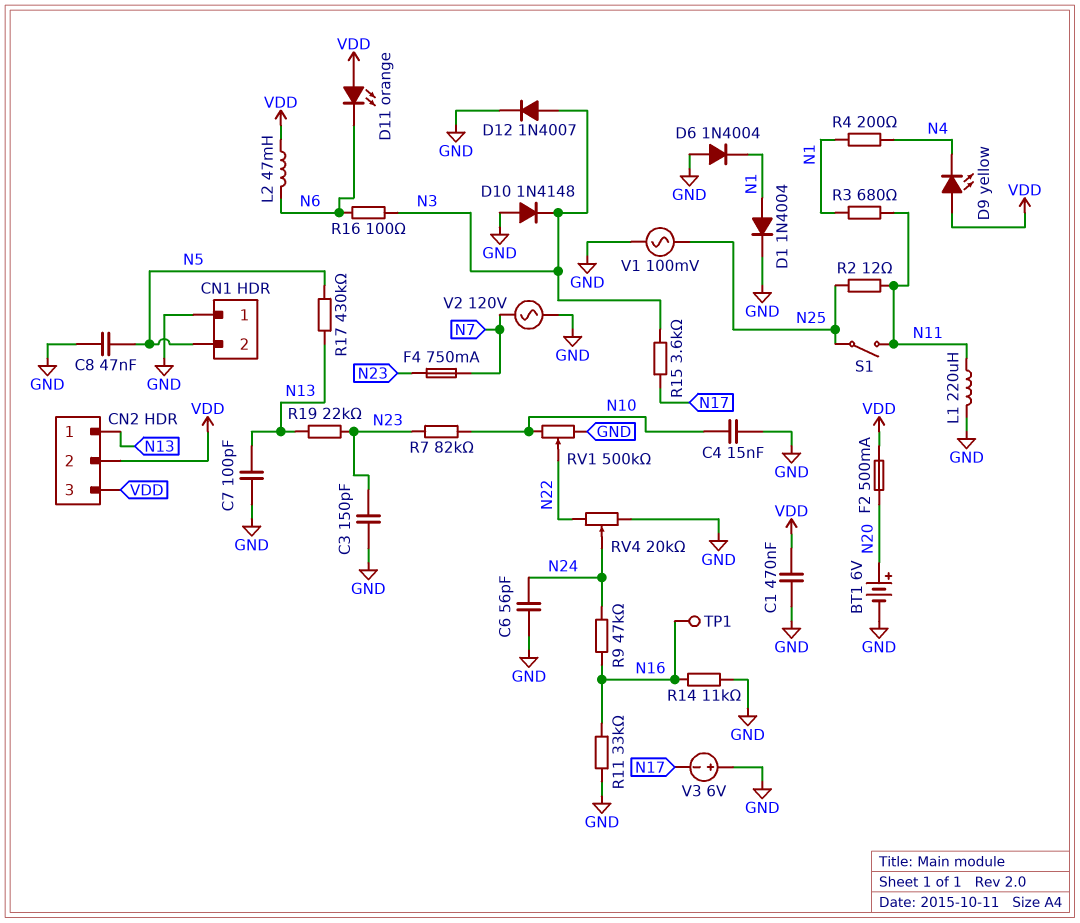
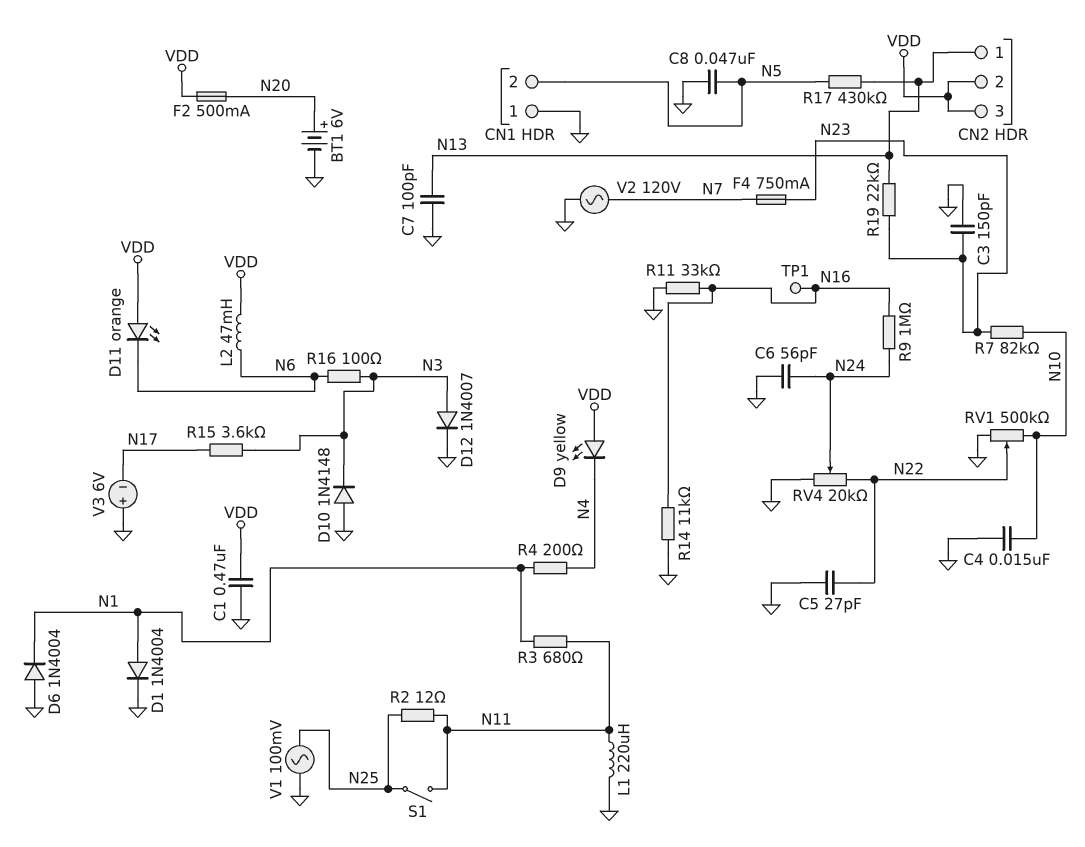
C5: none -> 27pF (GND, N22)
R9: 47k (N16, N24) -> 1M (N16, N24)

